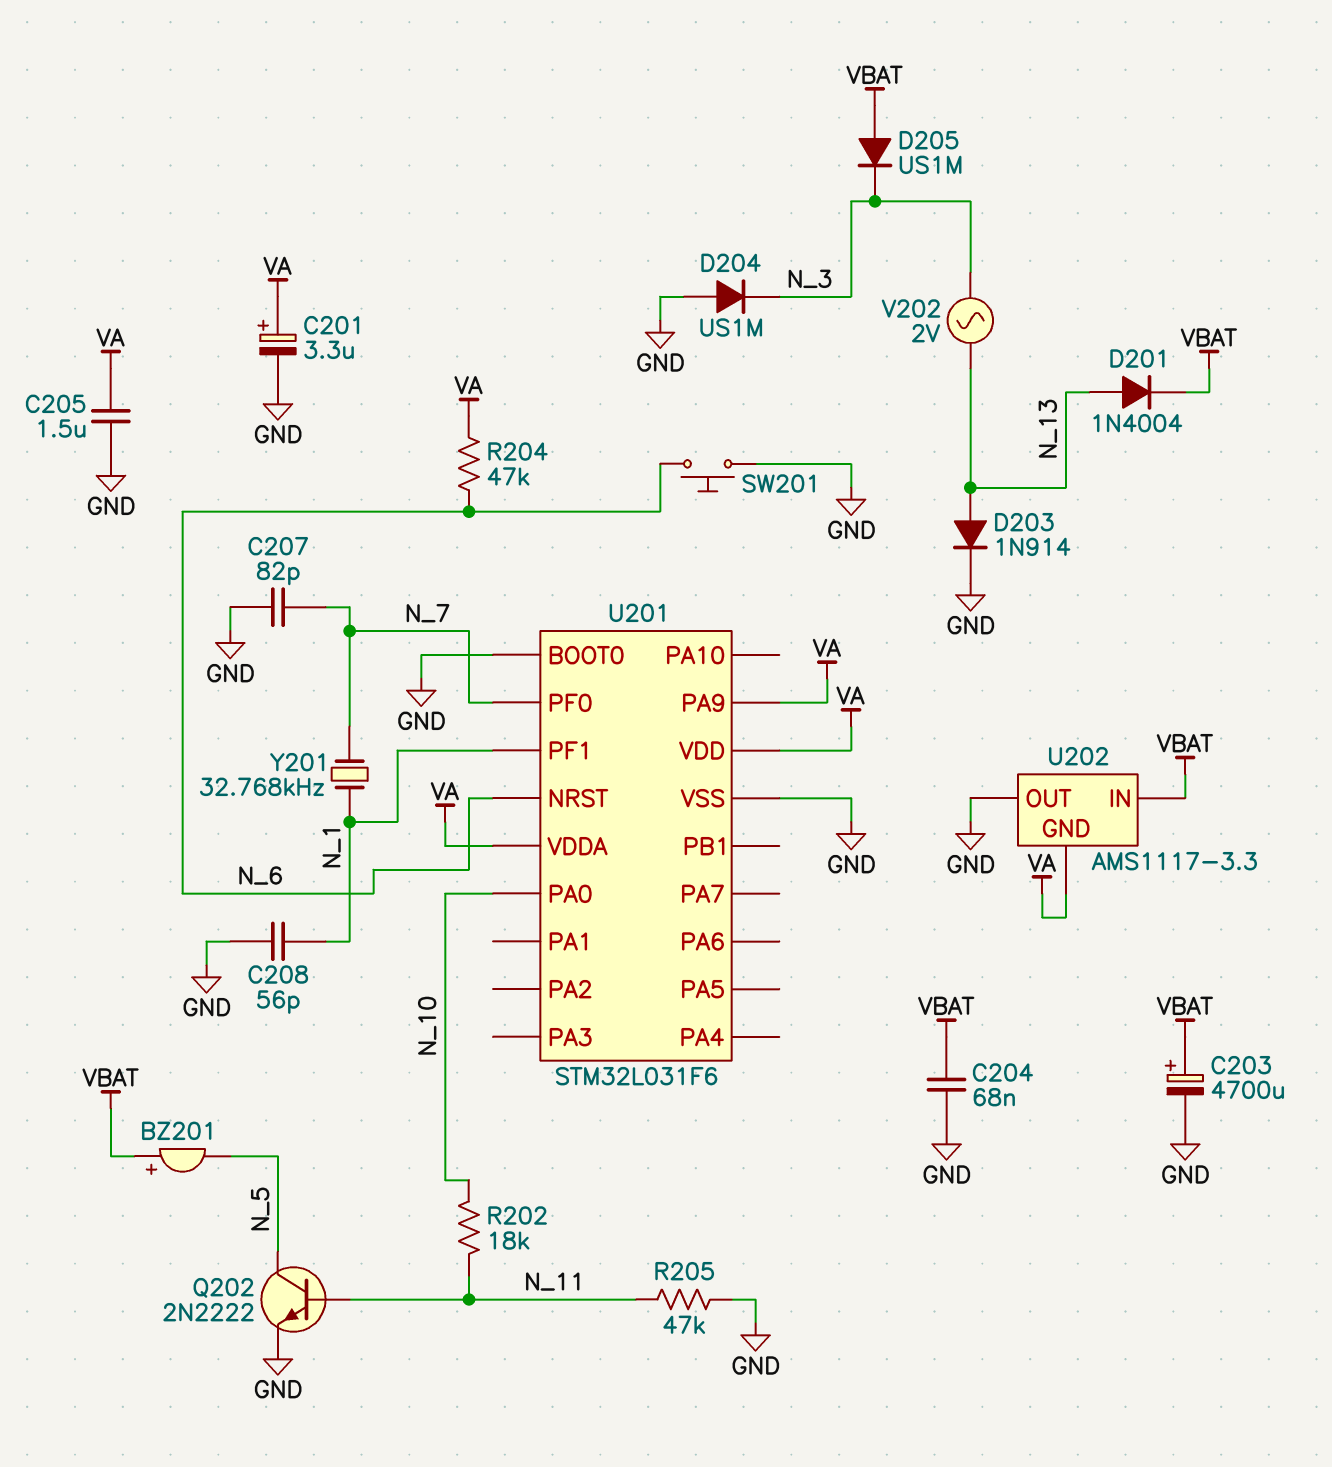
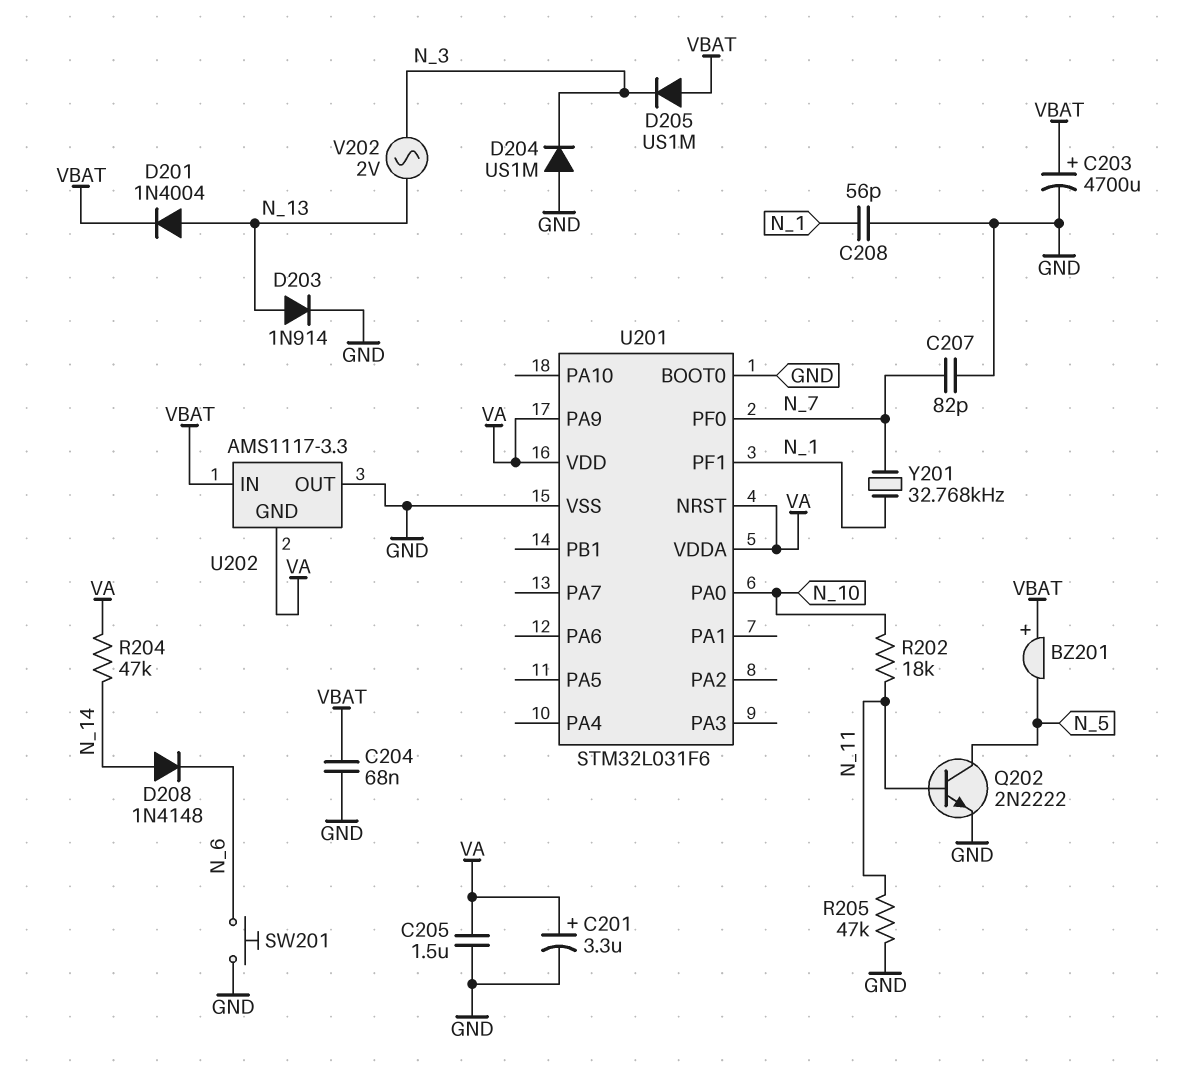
D208: none -> diode 1N4148 (A N_14, K N_6)
R204: 47k (N_6, VA) -> 47k (N_14, VA)
U201 pin NRST: N_6 -> VA

